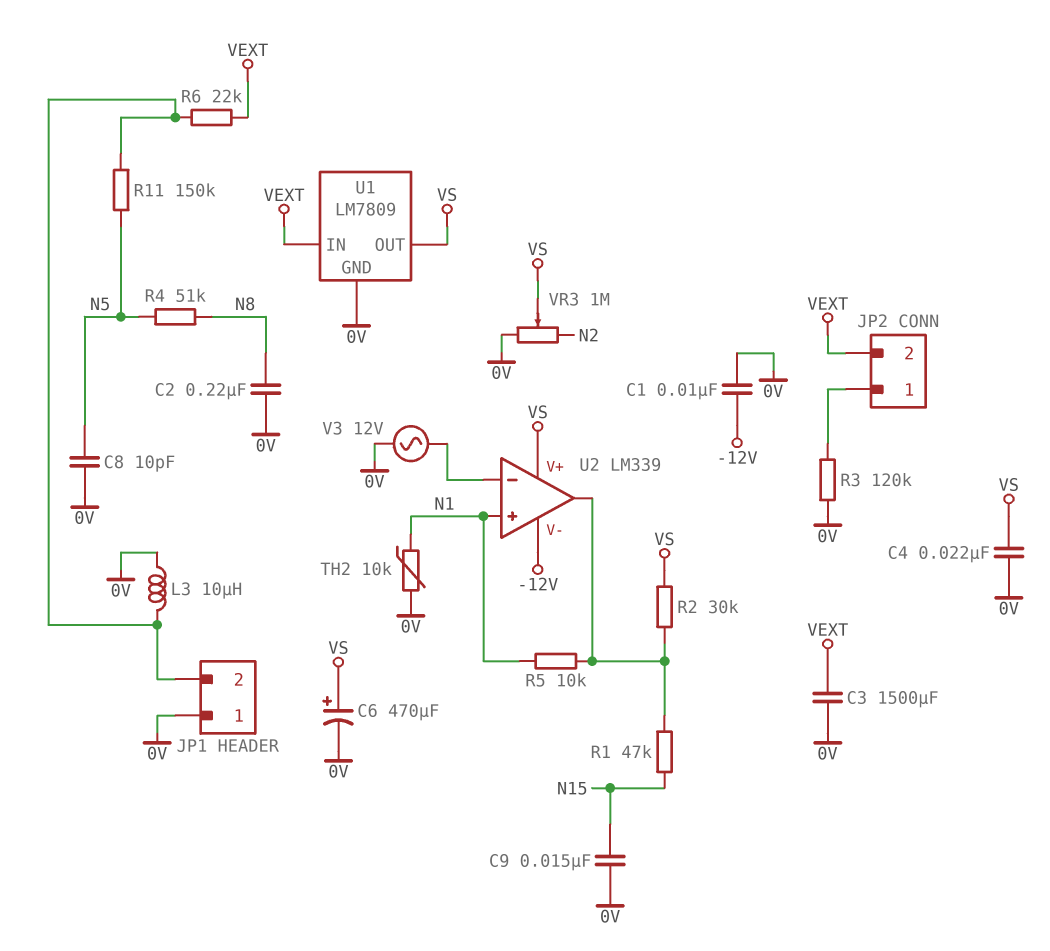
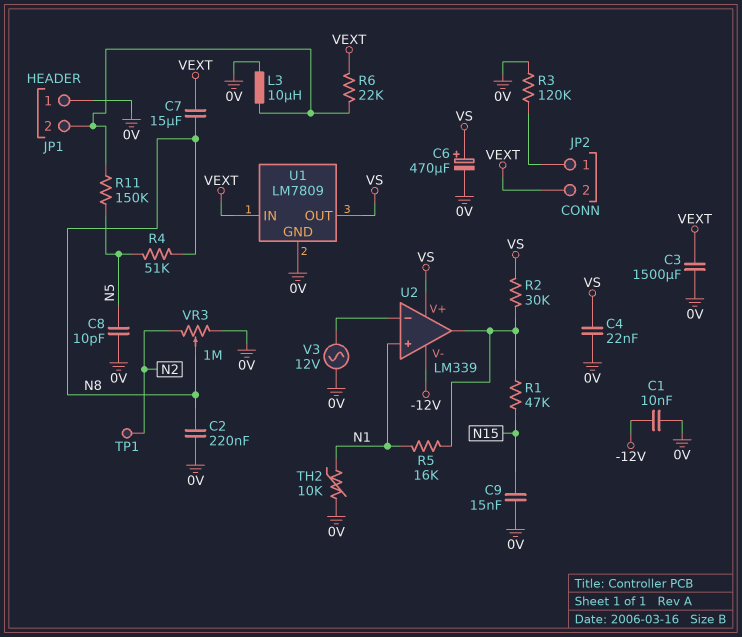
C7: none -> 15uF (N8, VEXT)
R5: 10k (N1, U2/out) -> 16k (N1, U2/out)
TP1: none -> test point (N2)
VR3: 1M (0V, N2, wiper VS) -> 1M (0V, N2, wiper N8)

